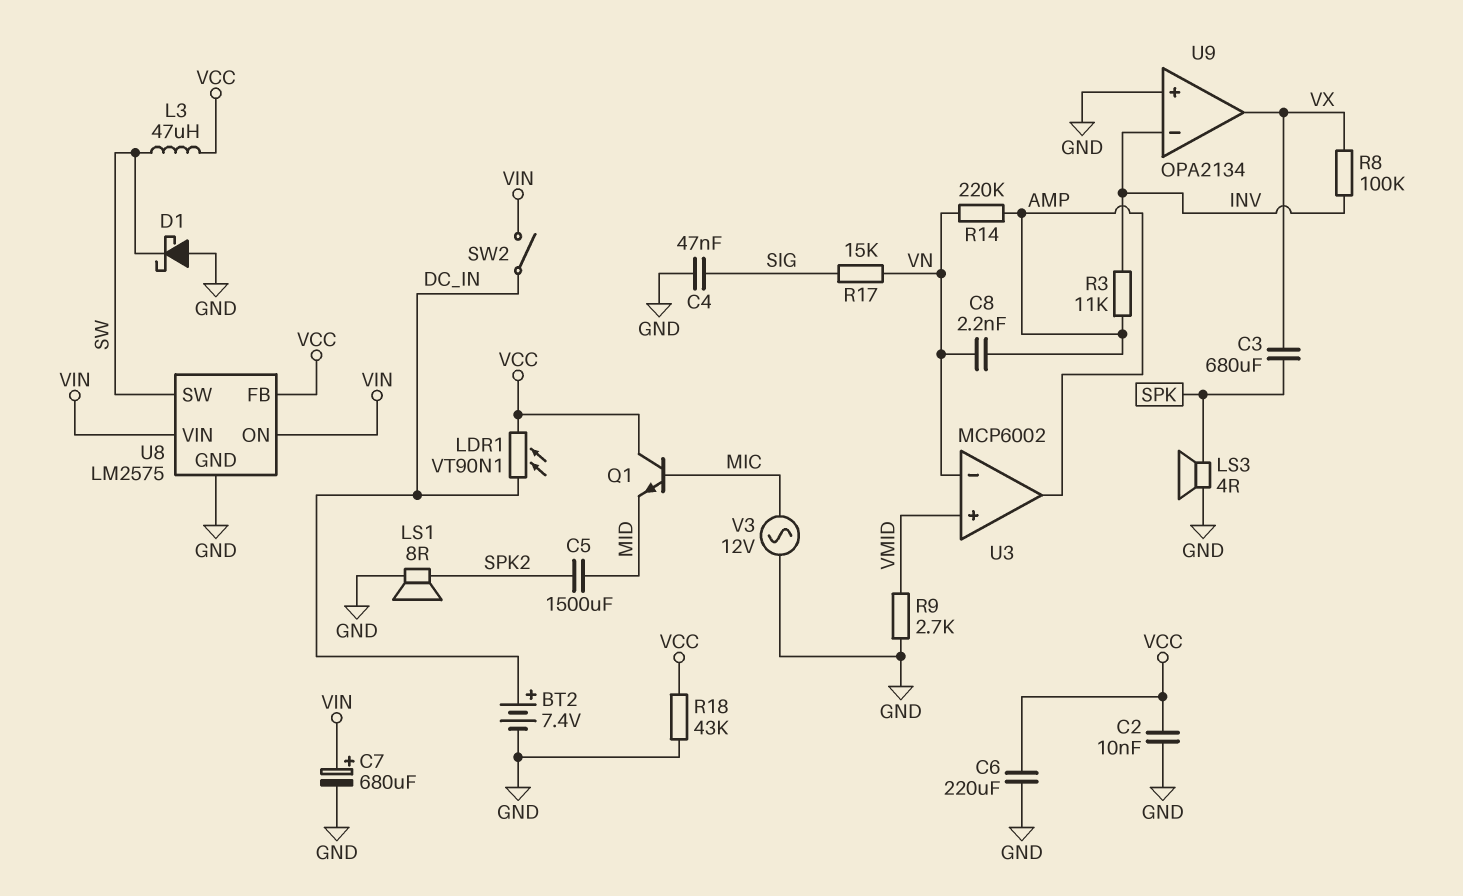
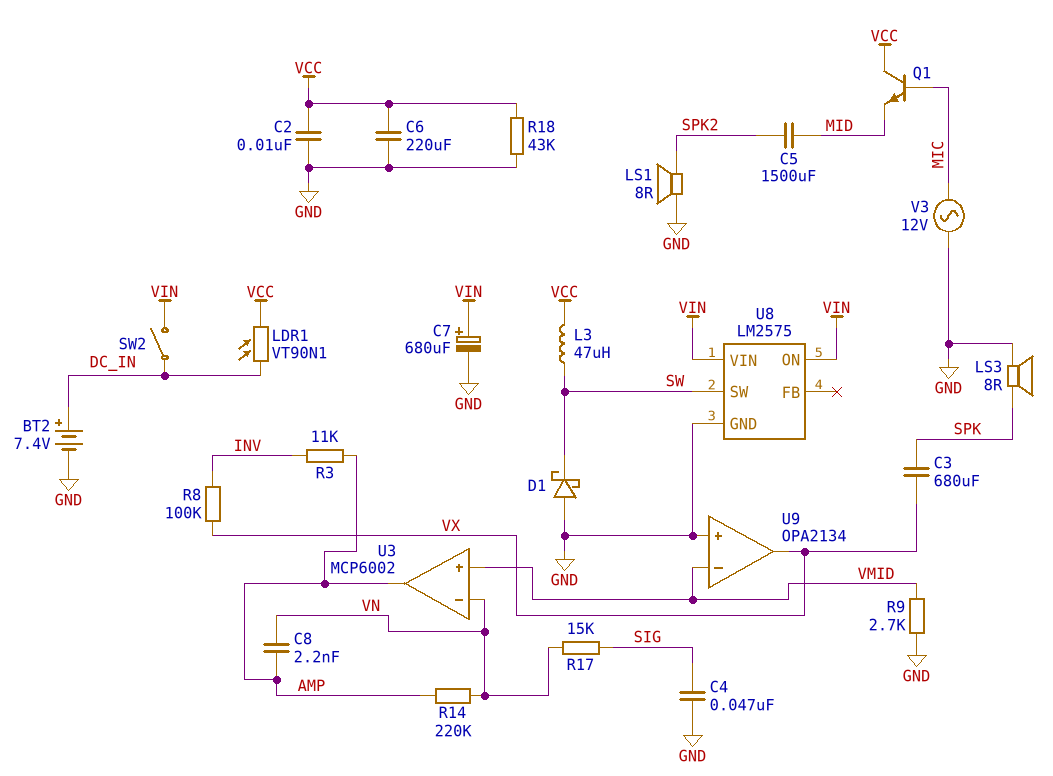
LS3: speaker 4R (GND, SPK) -> speaker 8R (GND, SPK)
U8 pin FB: VCC -> none
U9 pin in-: INV -> VMID

